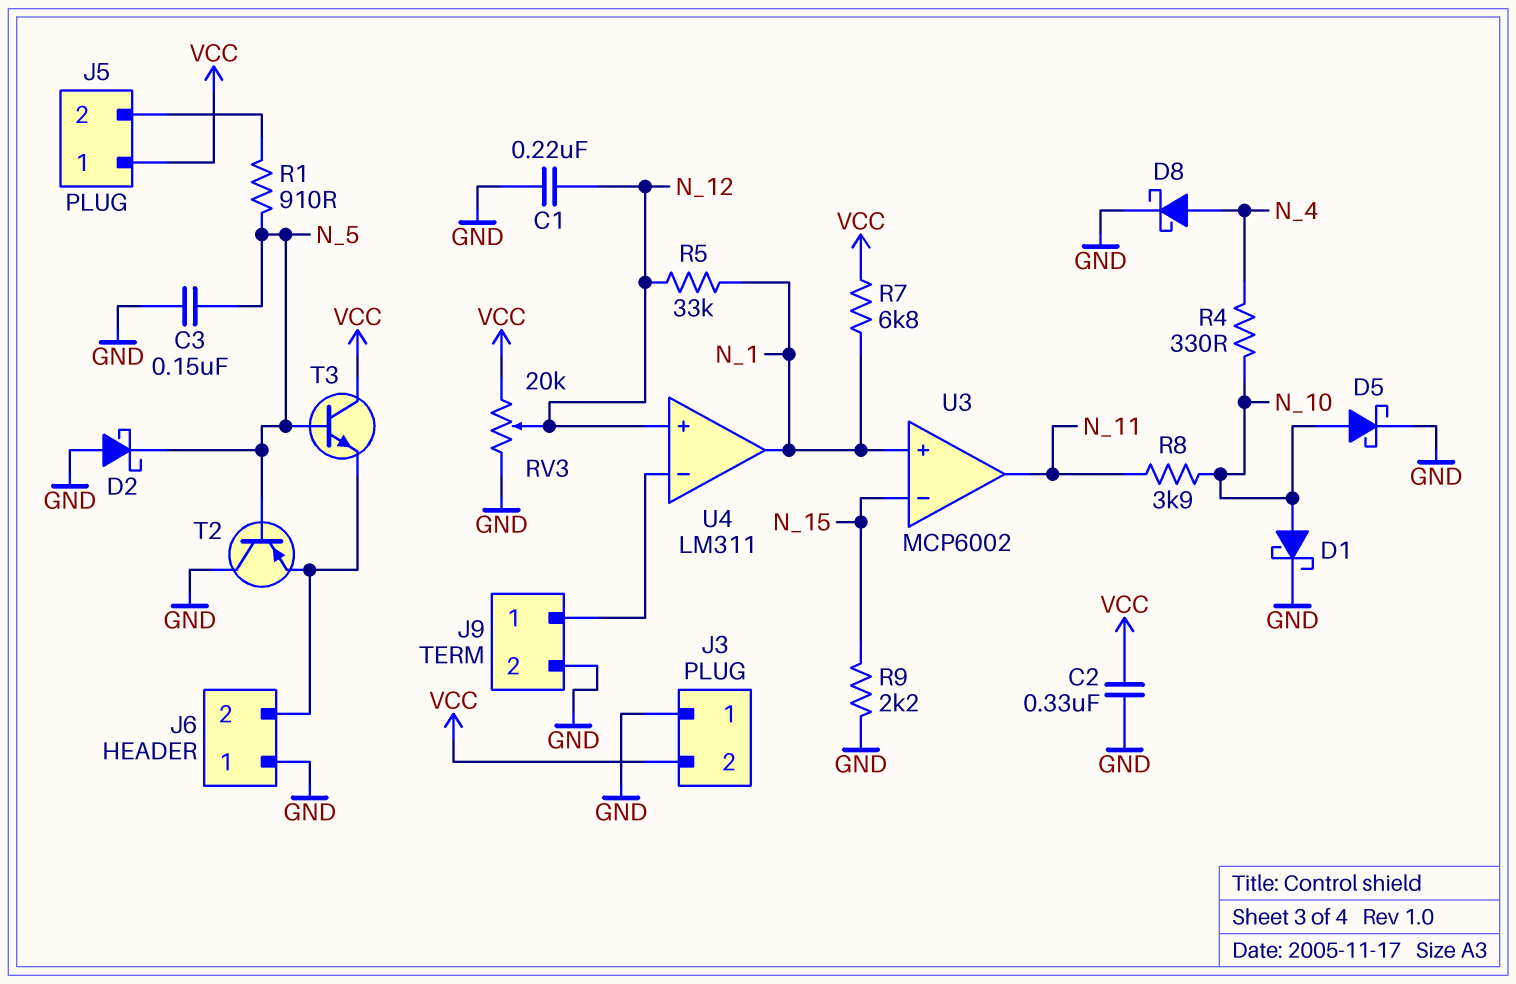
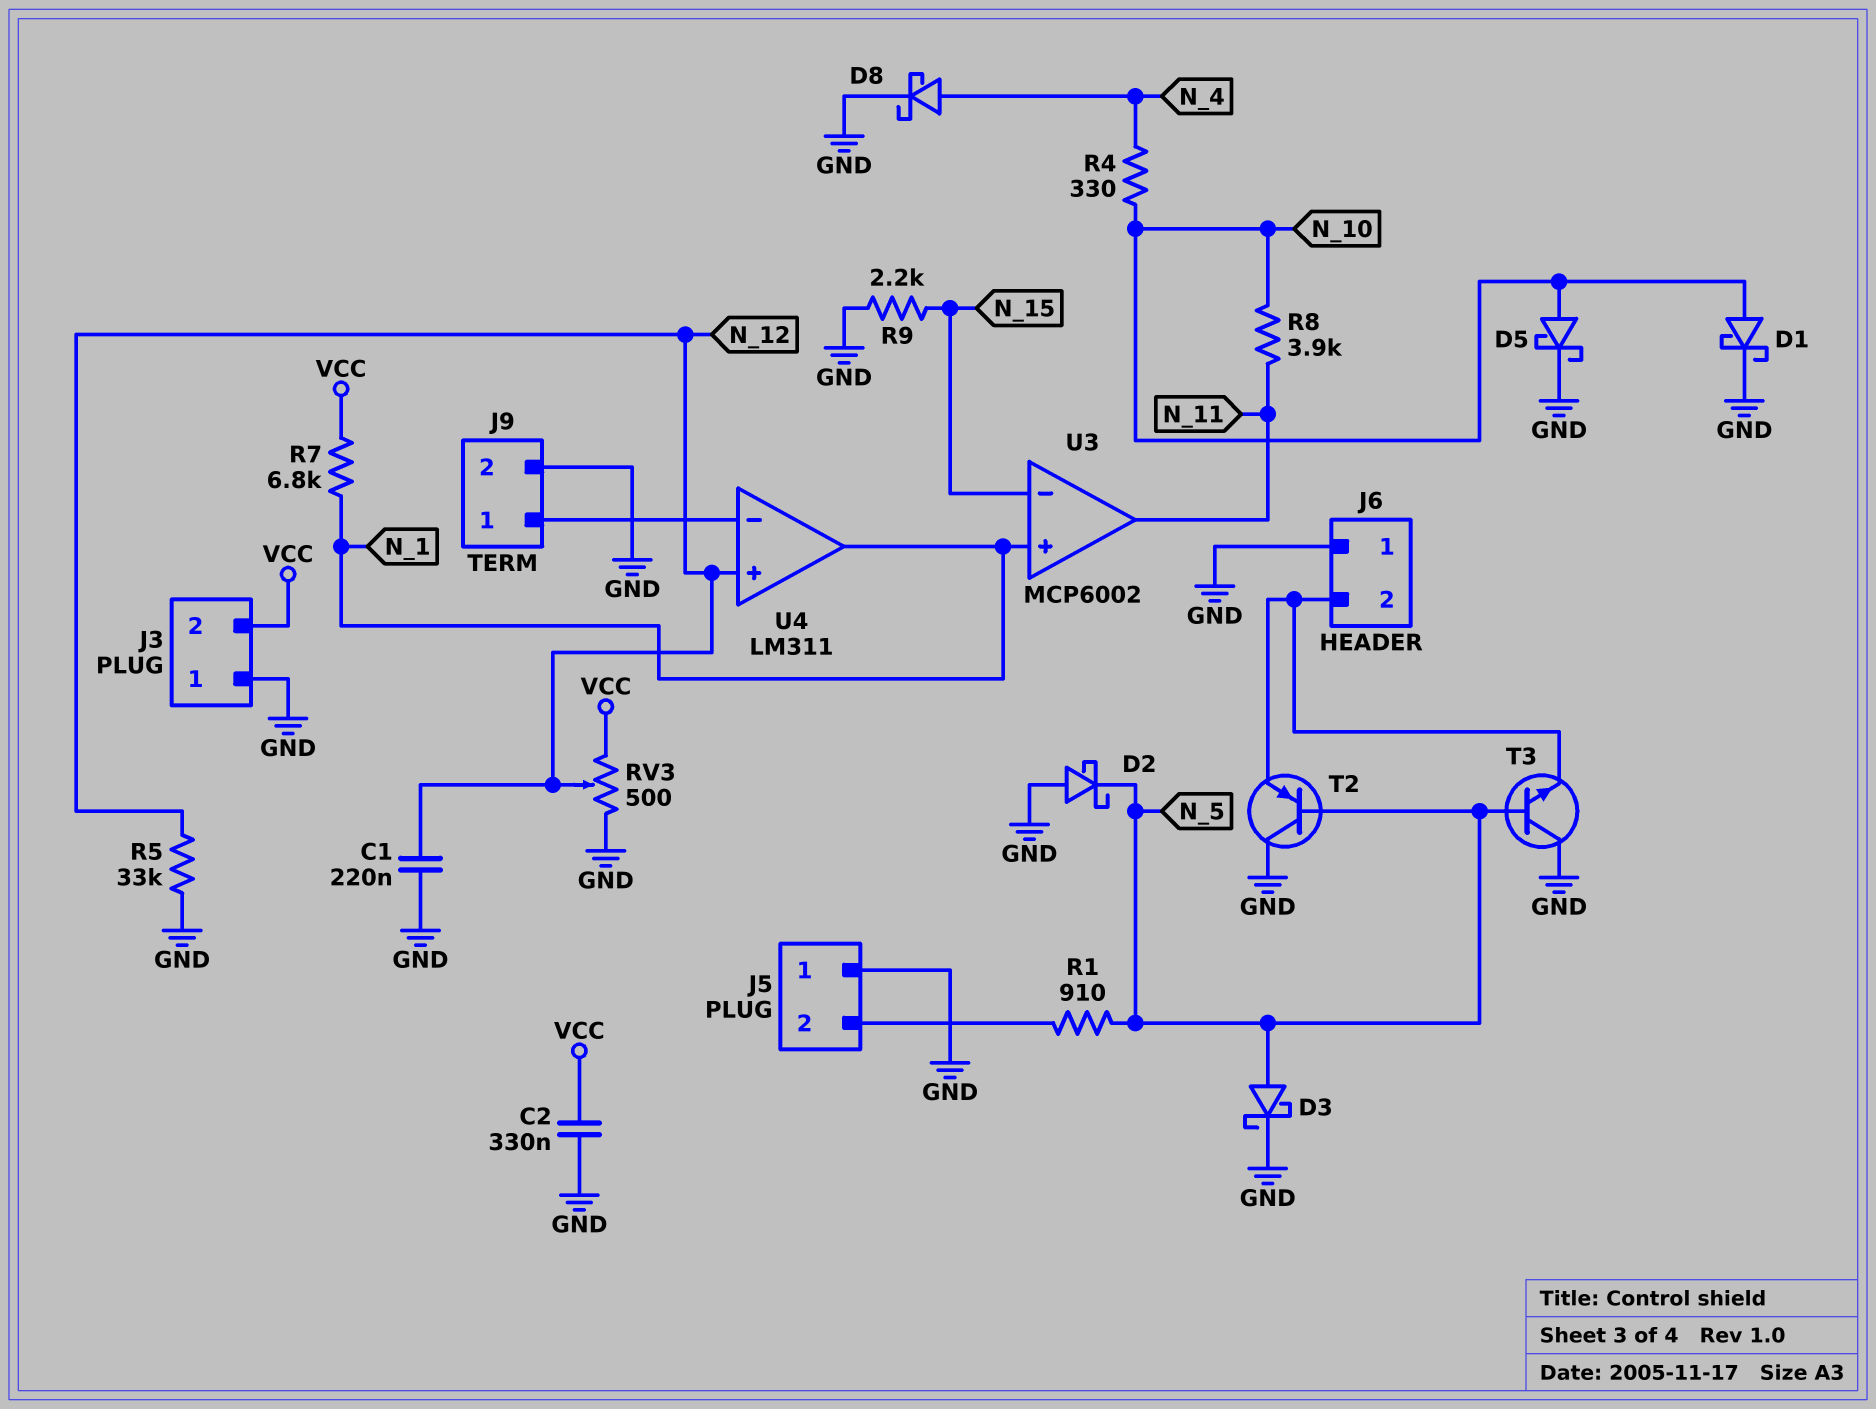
C3: 150nF (GND, N_5) -> none
D3: none -> schottky (A N_5, K GND)
J5 pin 1: VCC -> GND
R5: 33k (N_1, N_12) -> 33k (GND, N_12)
RV3: 20k (GND, VCC, wiper N_12) -> 500 (GND, VCC, wiper N_12)
T3: NPN (B N_5, C VCC, E J6/2) -> NPN (B N_5, C GND, E J6/2)

